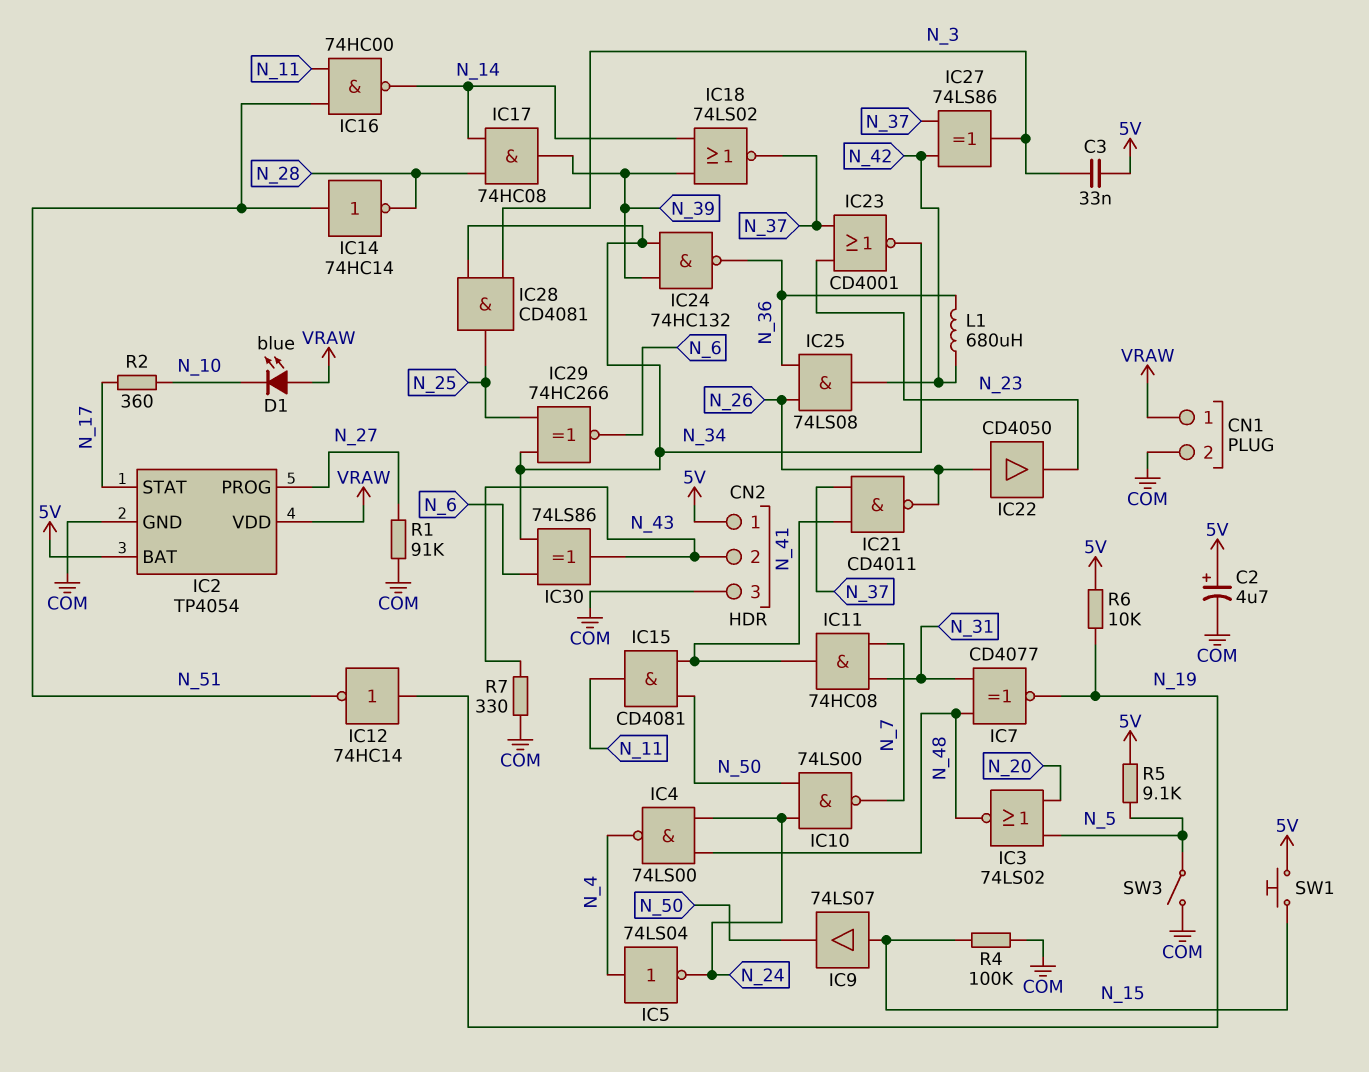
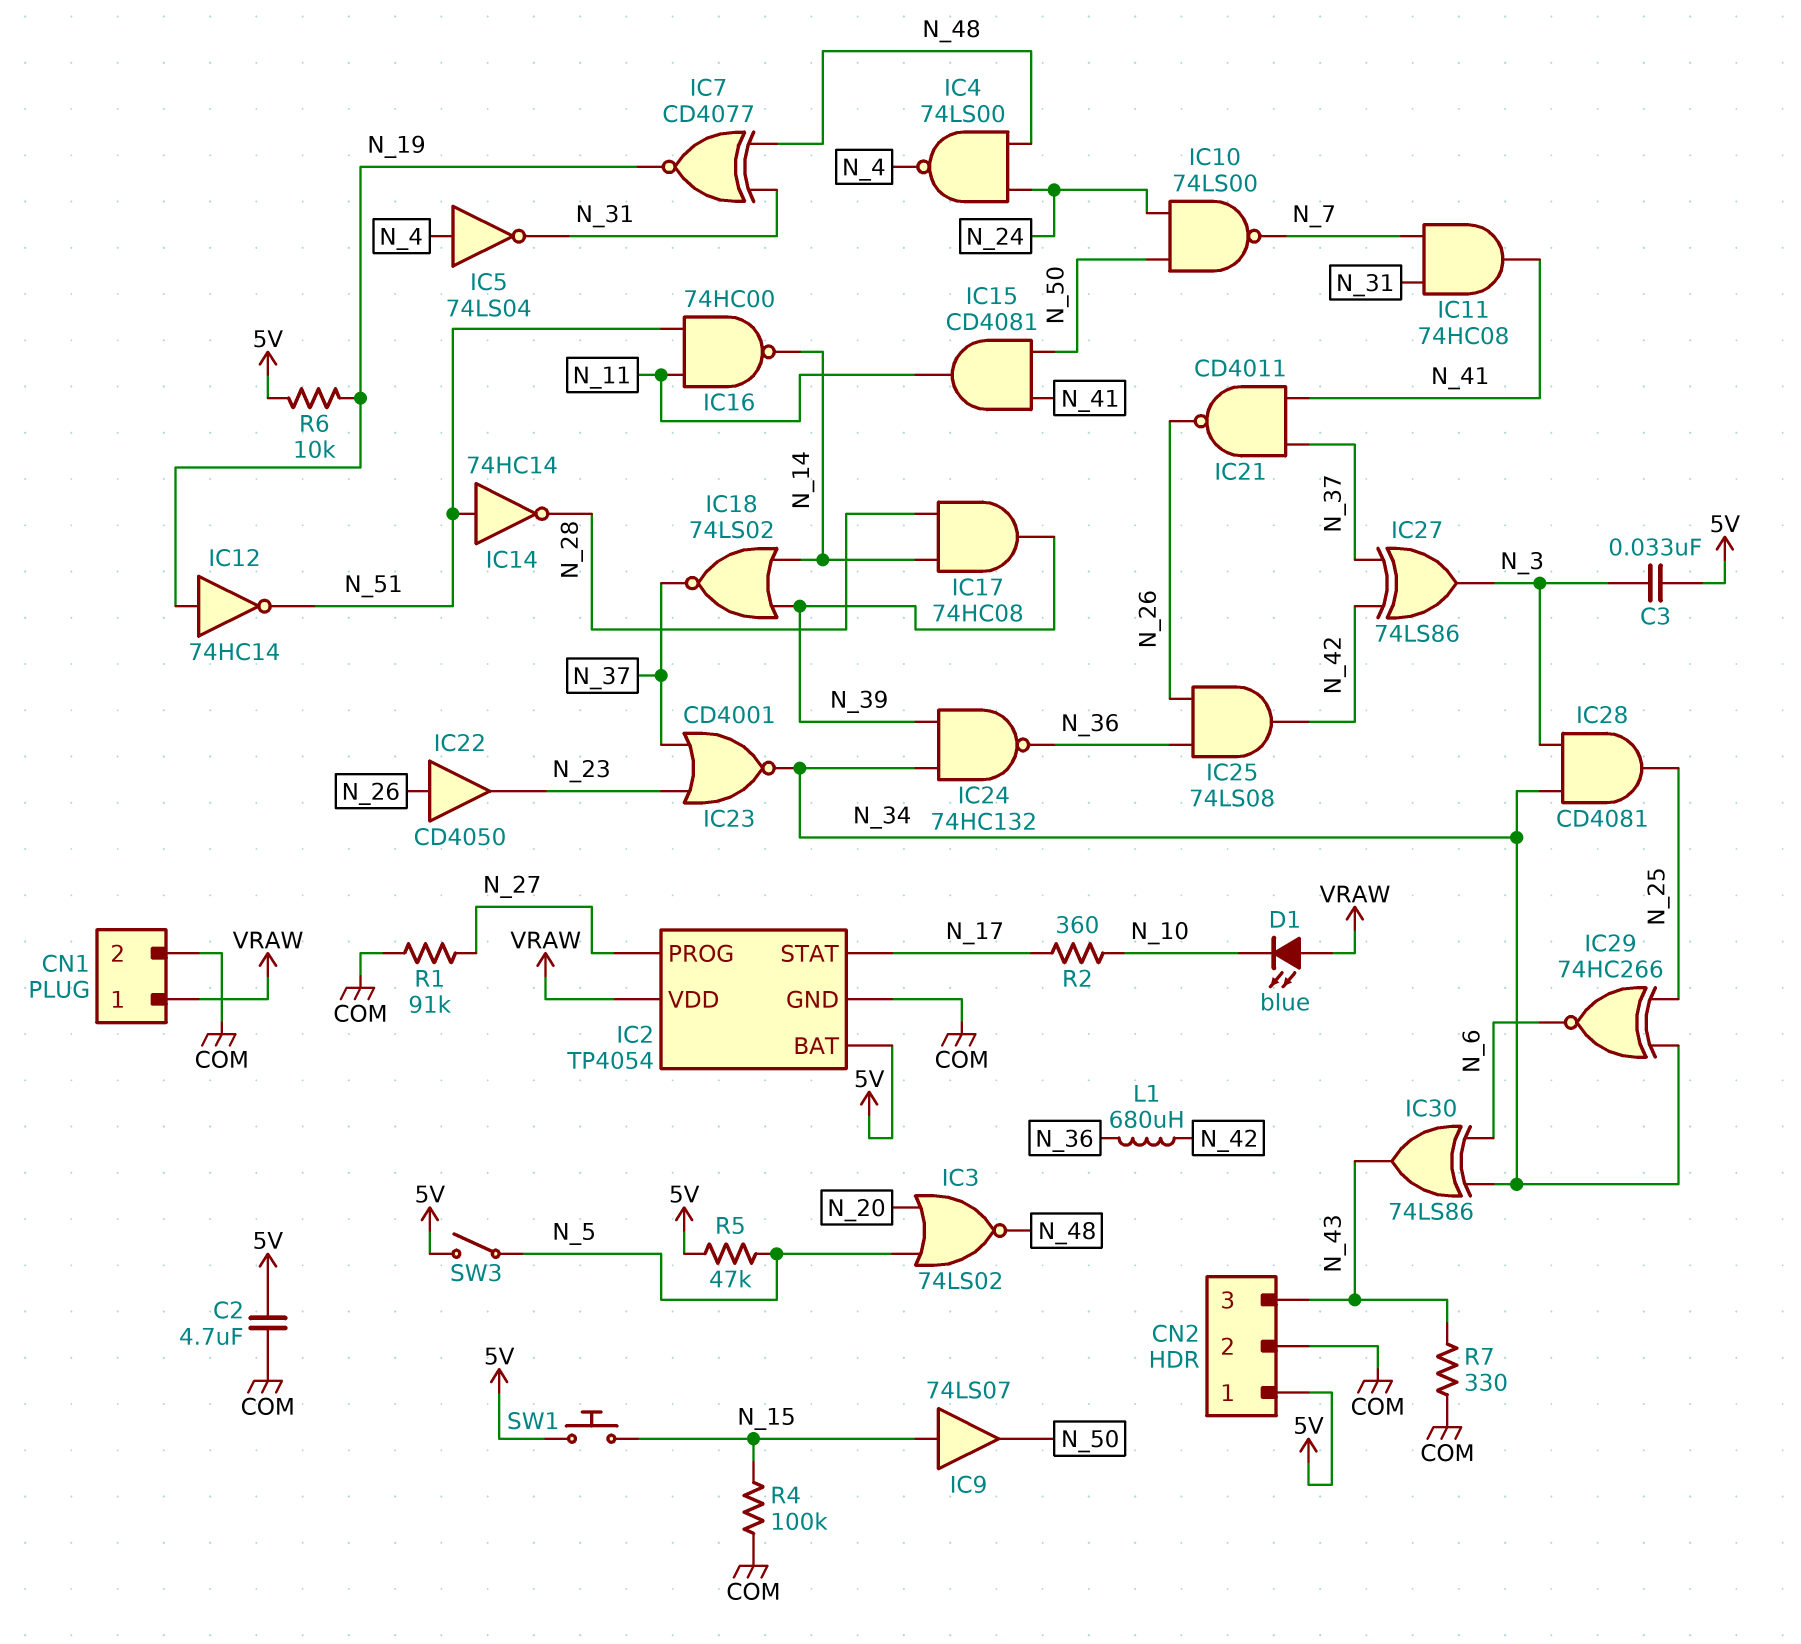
C2: 4.7uF (plus 5V, minus COM) -> 4.7uF (5V, COM)
CN2 pin 2: N_43 -> COM
CN2 pin 3: COM -> N_43
IC5: NOT 74LS04 (in N_4, out N_24) -> NOT 74LS04 (in N_4, out N_31)
R5: 9.1k (5V, N_5) -> 47k (5V, N_5)
SW3: switch (COM, N_5) -> switch (5V, N_5)

